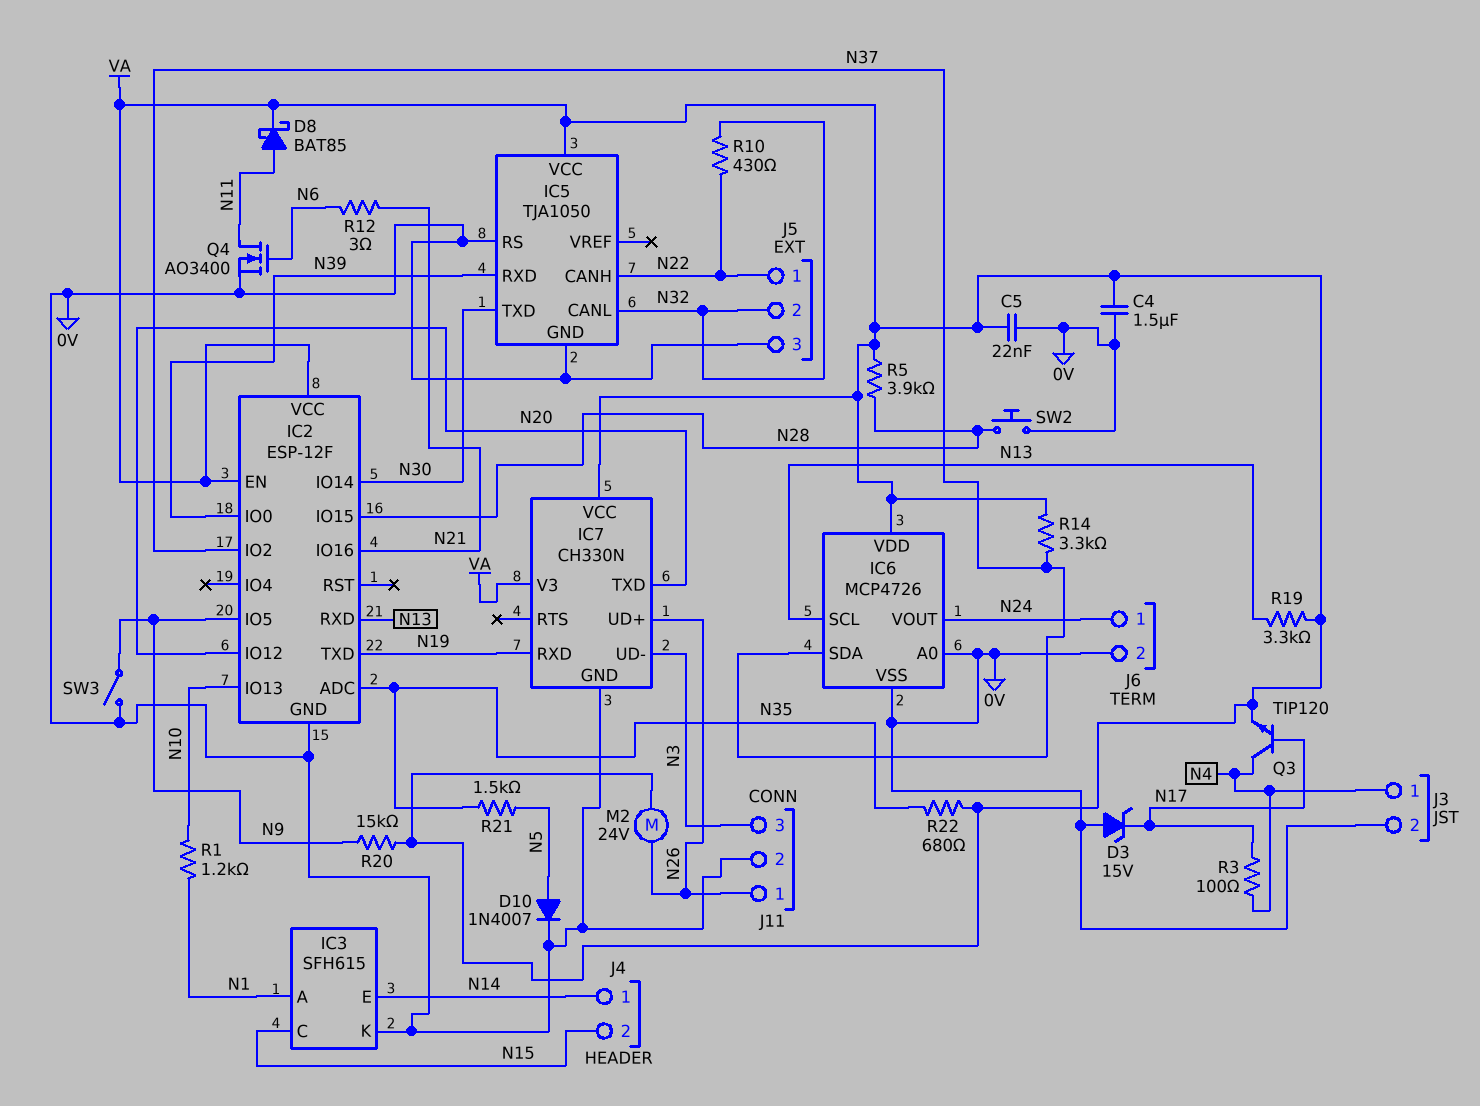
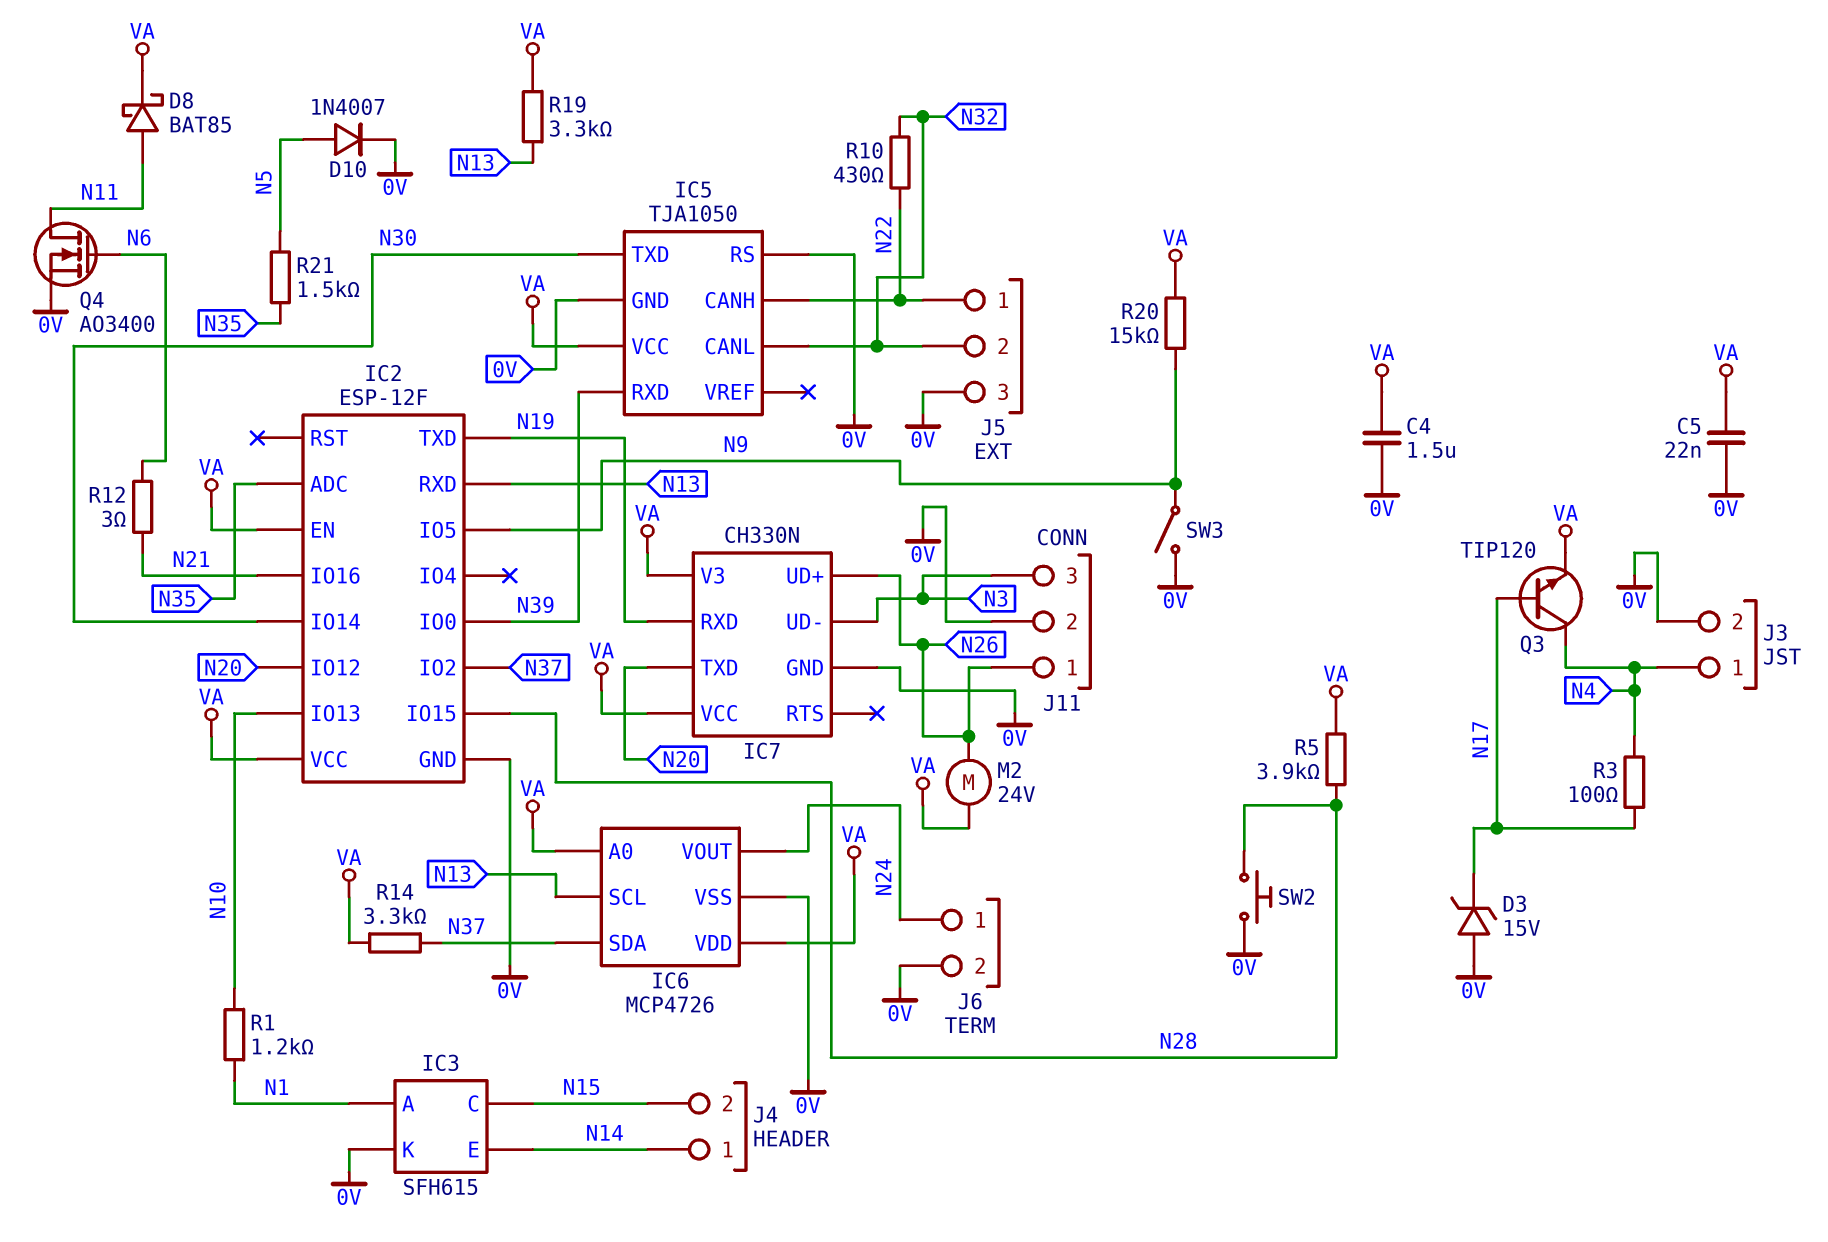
IC6 pin A0: 0V -> VA
R22: 680 (N35, VA) -> none

